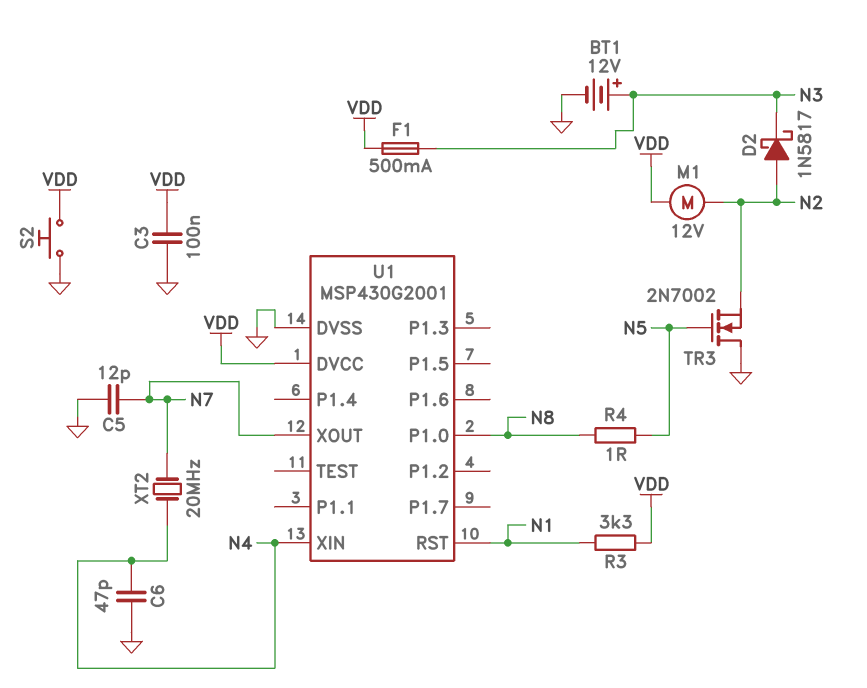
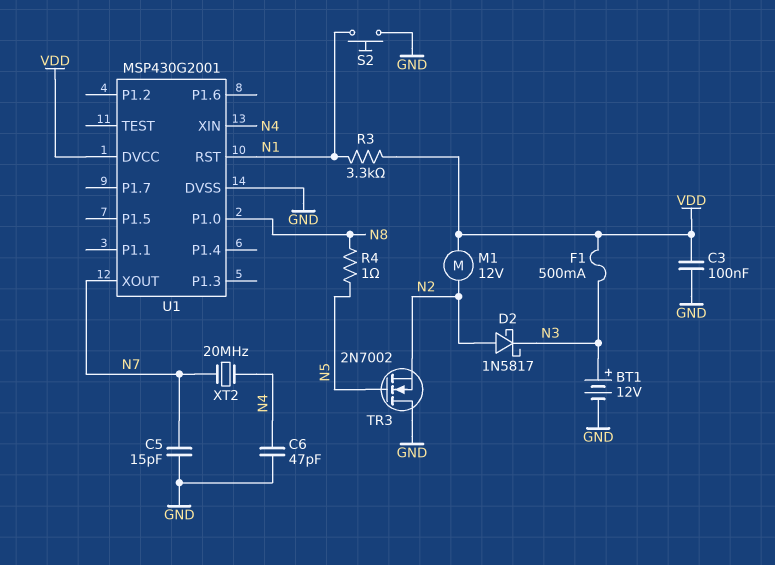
C5: 12pF (GND, N7) -> 15pF (GND, N7)
S2: button (GND, VDD) -> button (GND, N1)

